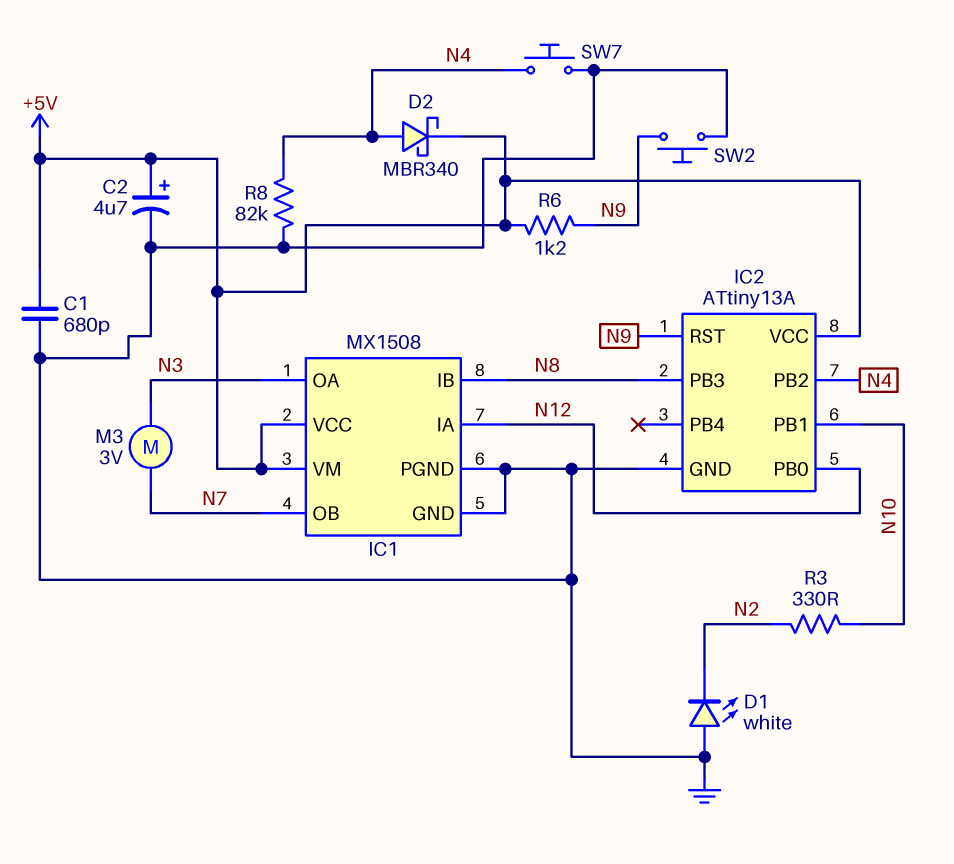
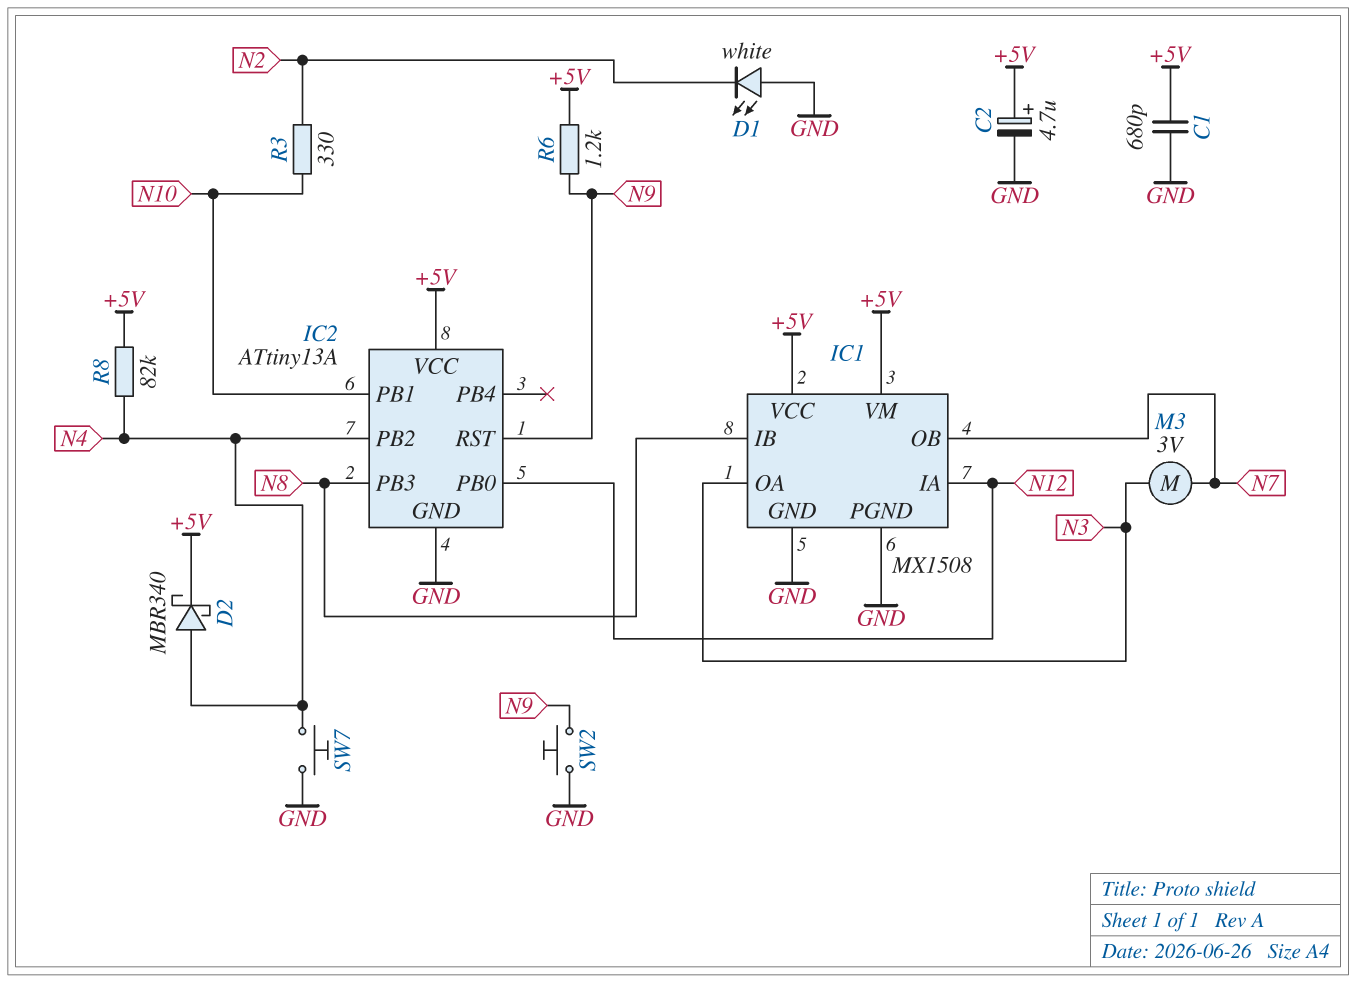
R8: 82k (GND, N4) -> 82k (+5V, N4)

